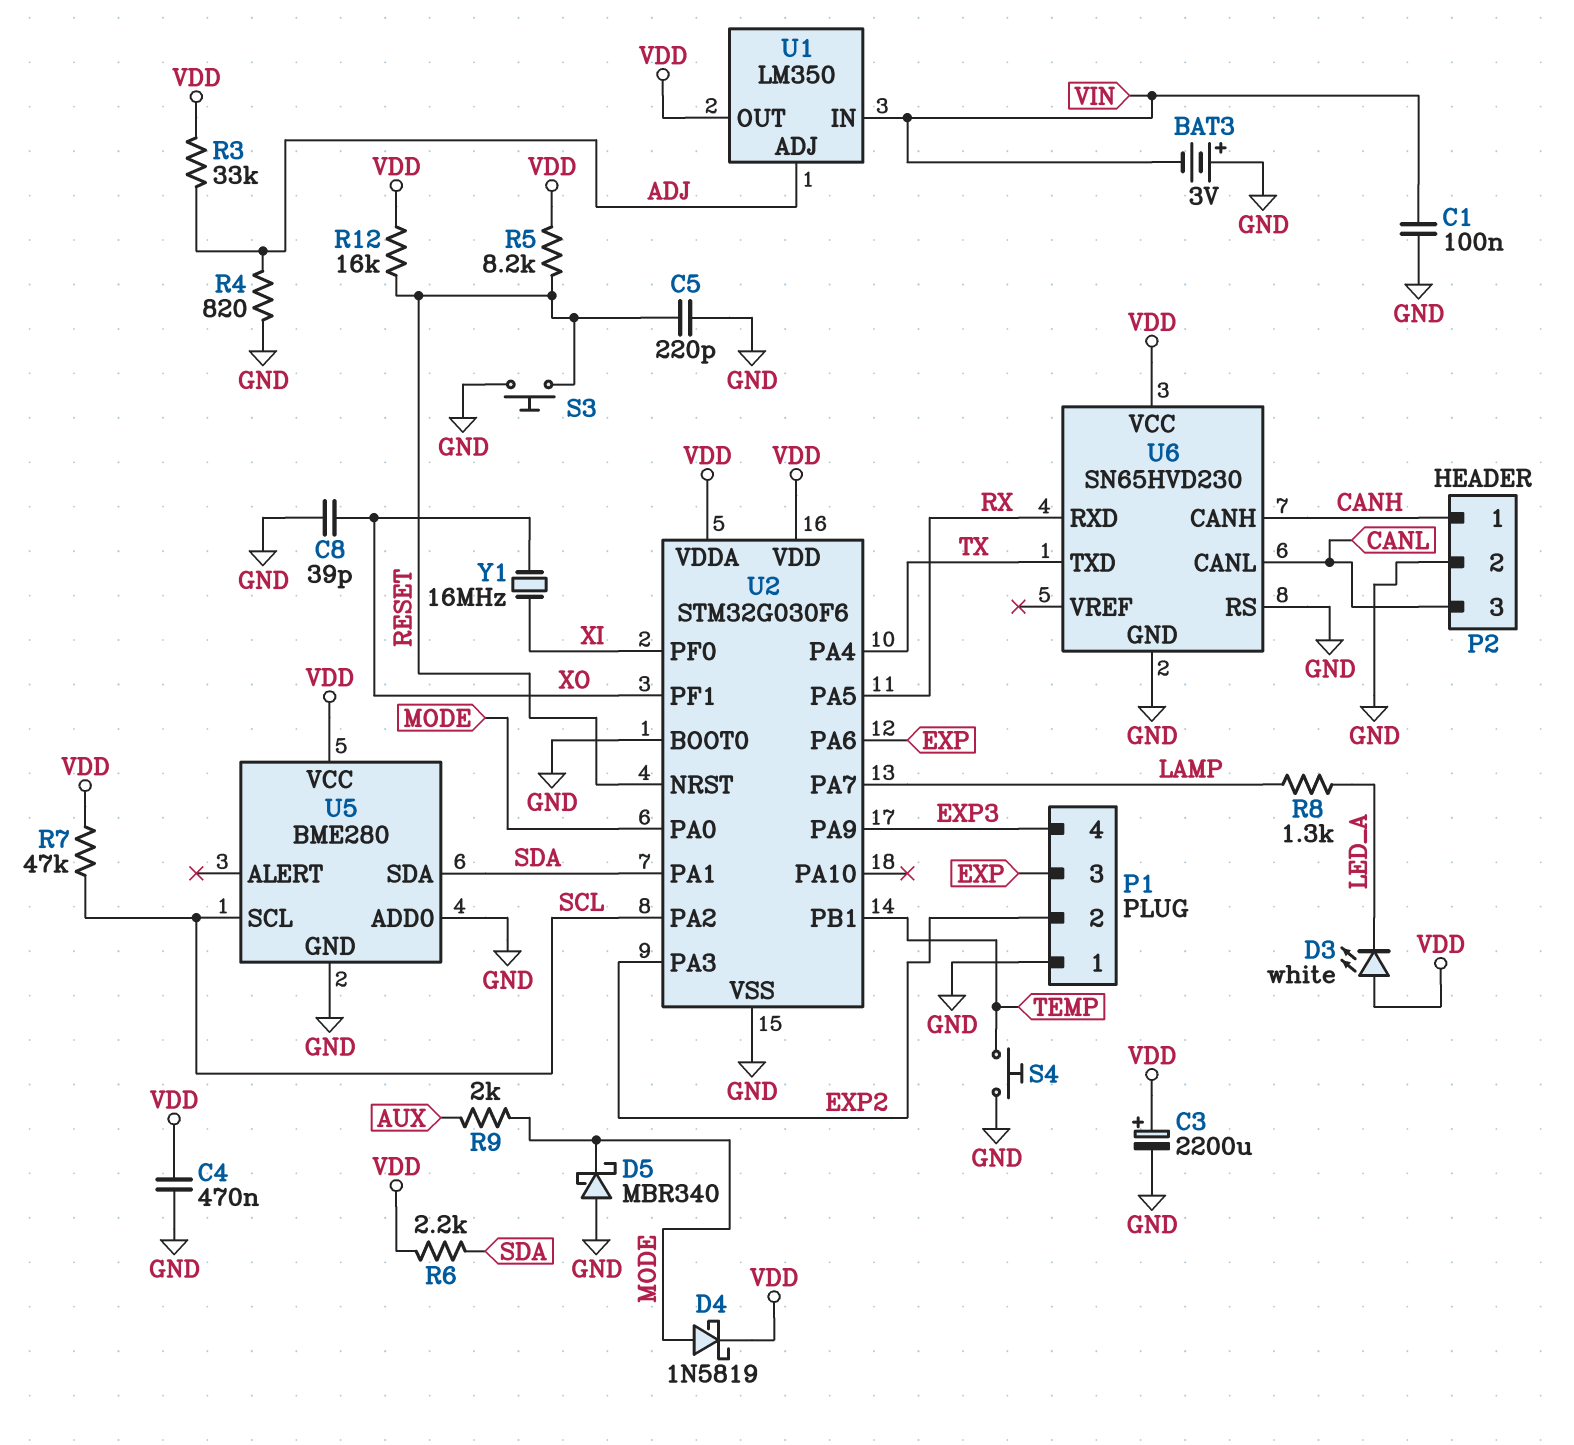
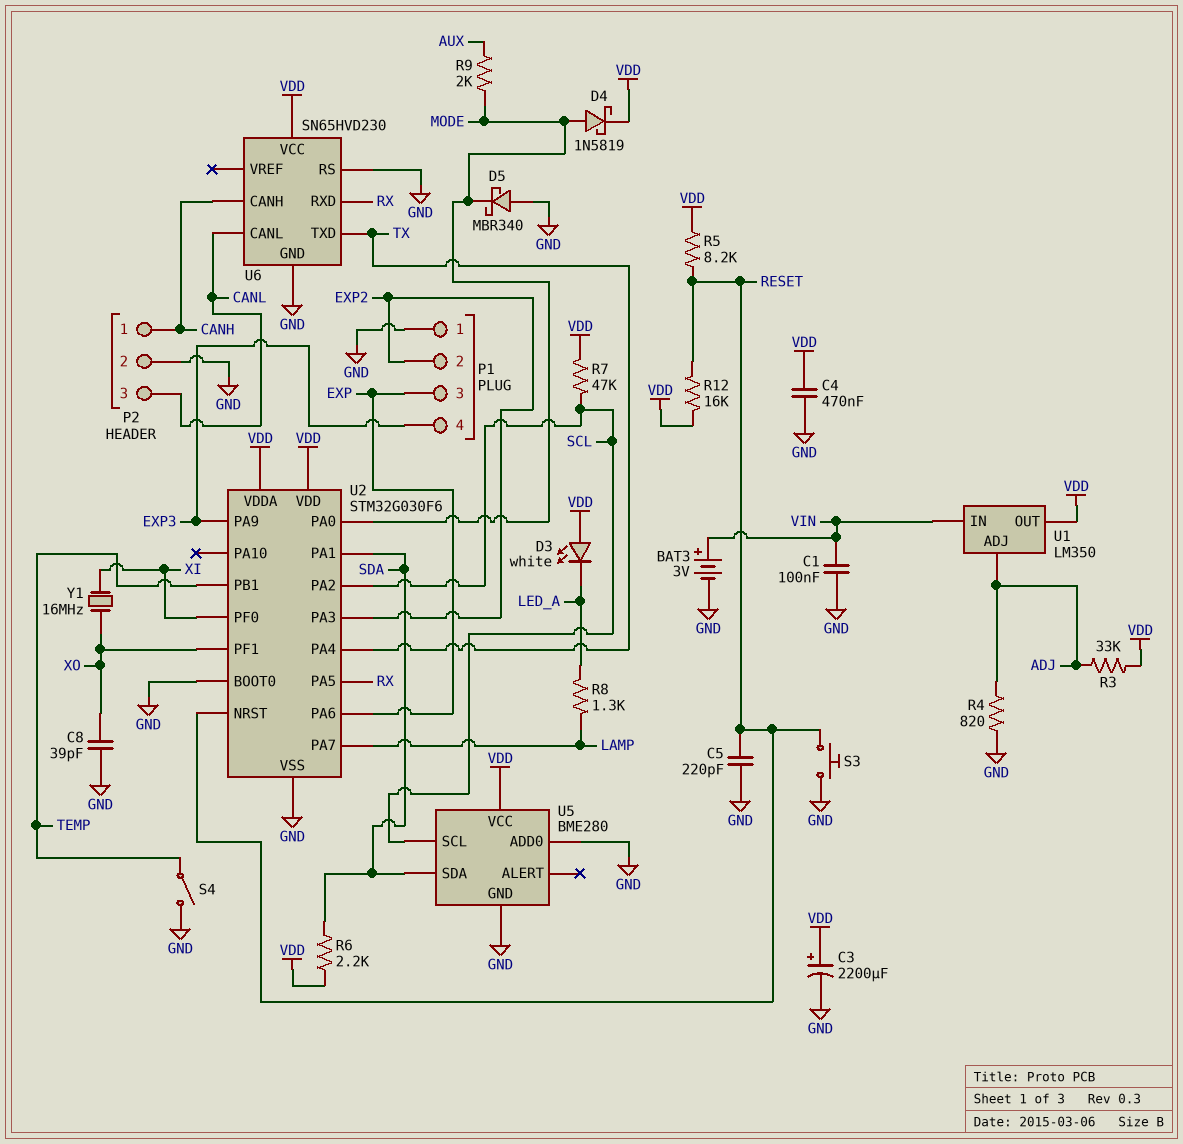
BAT3: 3V (plus GND, minus VIN) -> 3V (plus VIN, minus GND)
S4: button (GND, TEMP) -> switch (GND, TEMP)

